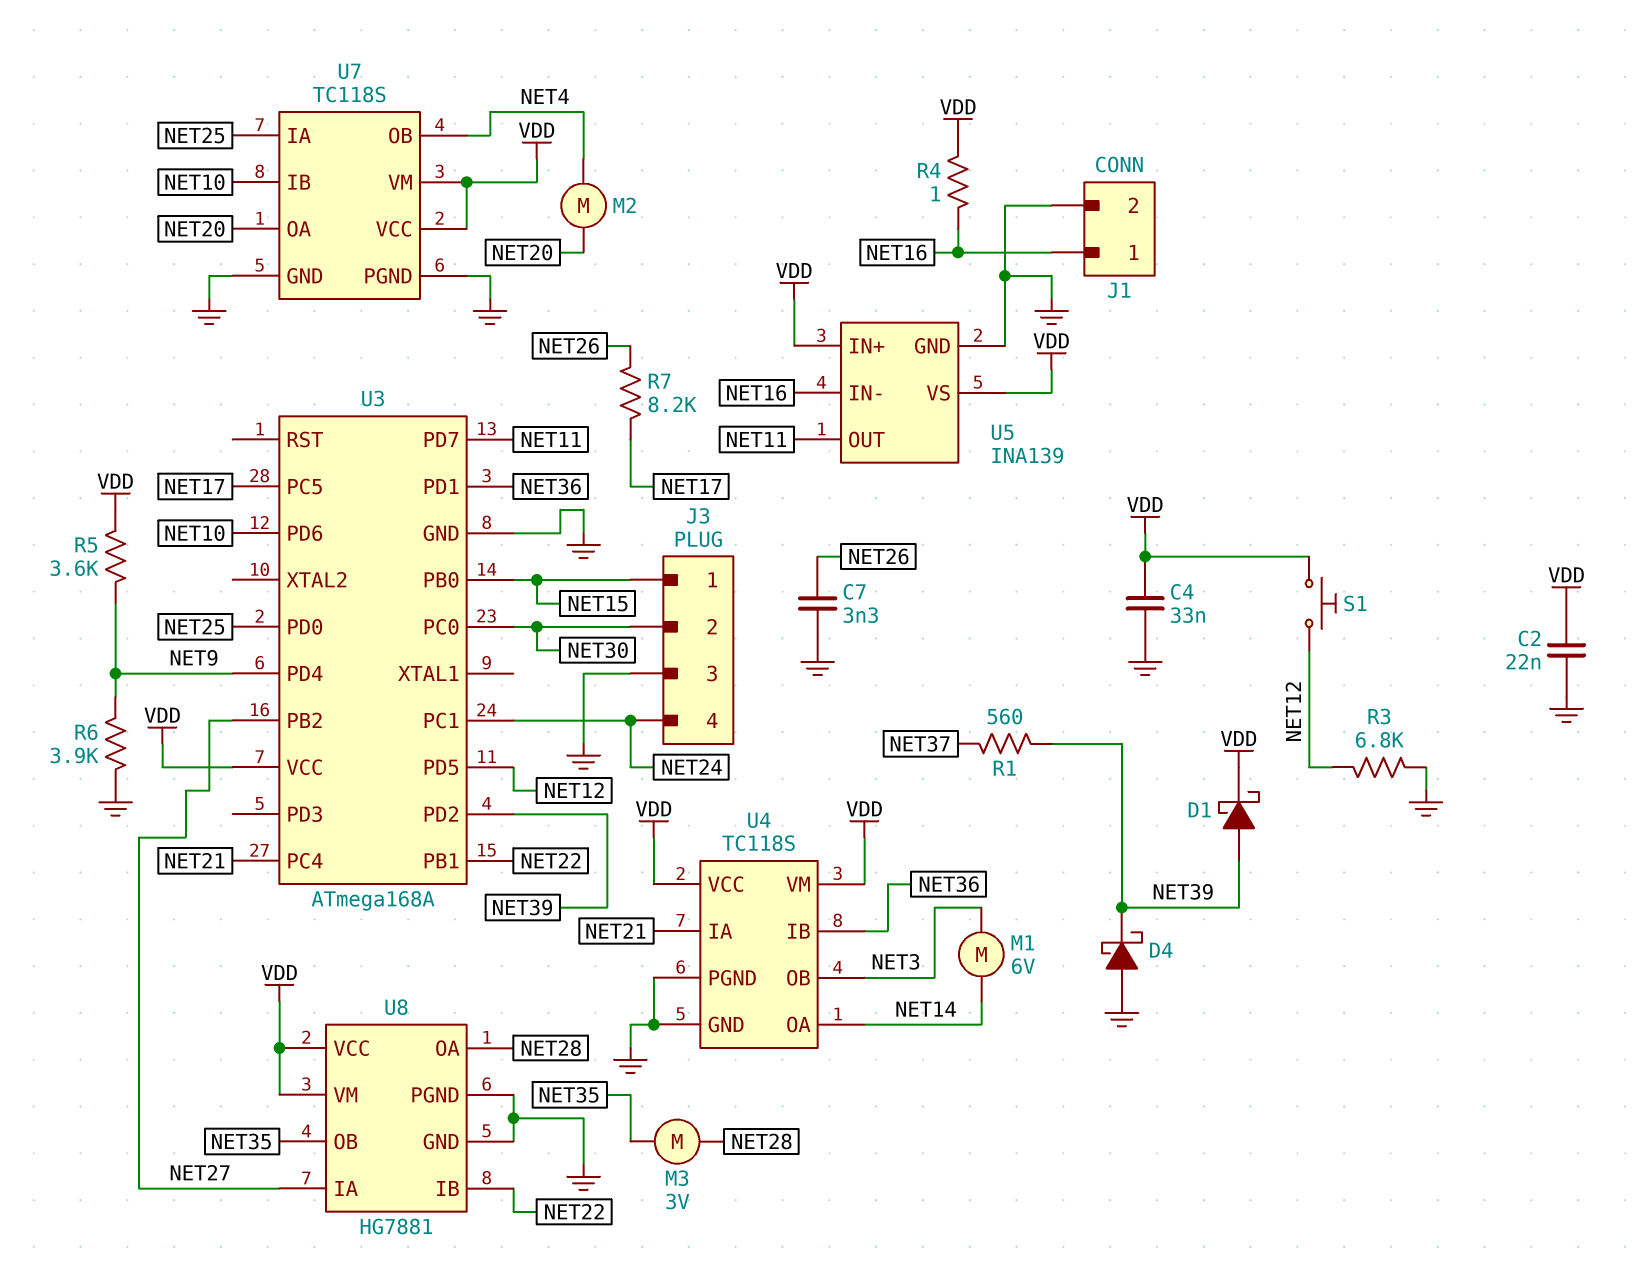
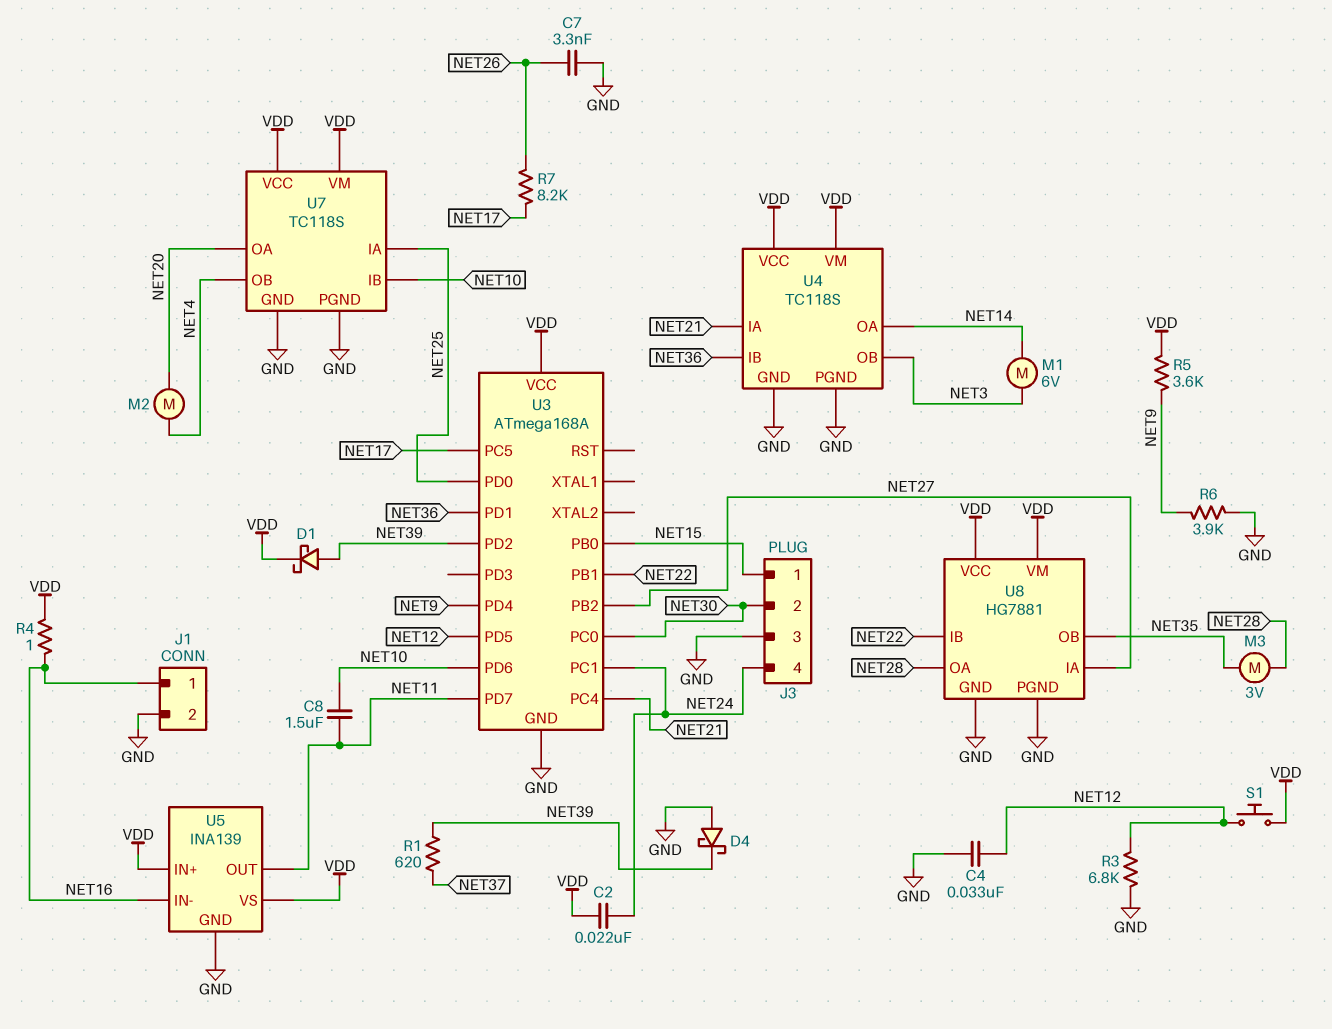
C2: 22nF (GND, VDD) -> 22nF (NET24, VDD)
C4: 33nF (GND, VDD) -> 33nF (GND, NET12)
C8: none -> 1.5uF (NET10, NET11)
R1: 560 (NET37, NET39) -> 620 (NET37, NET39)

